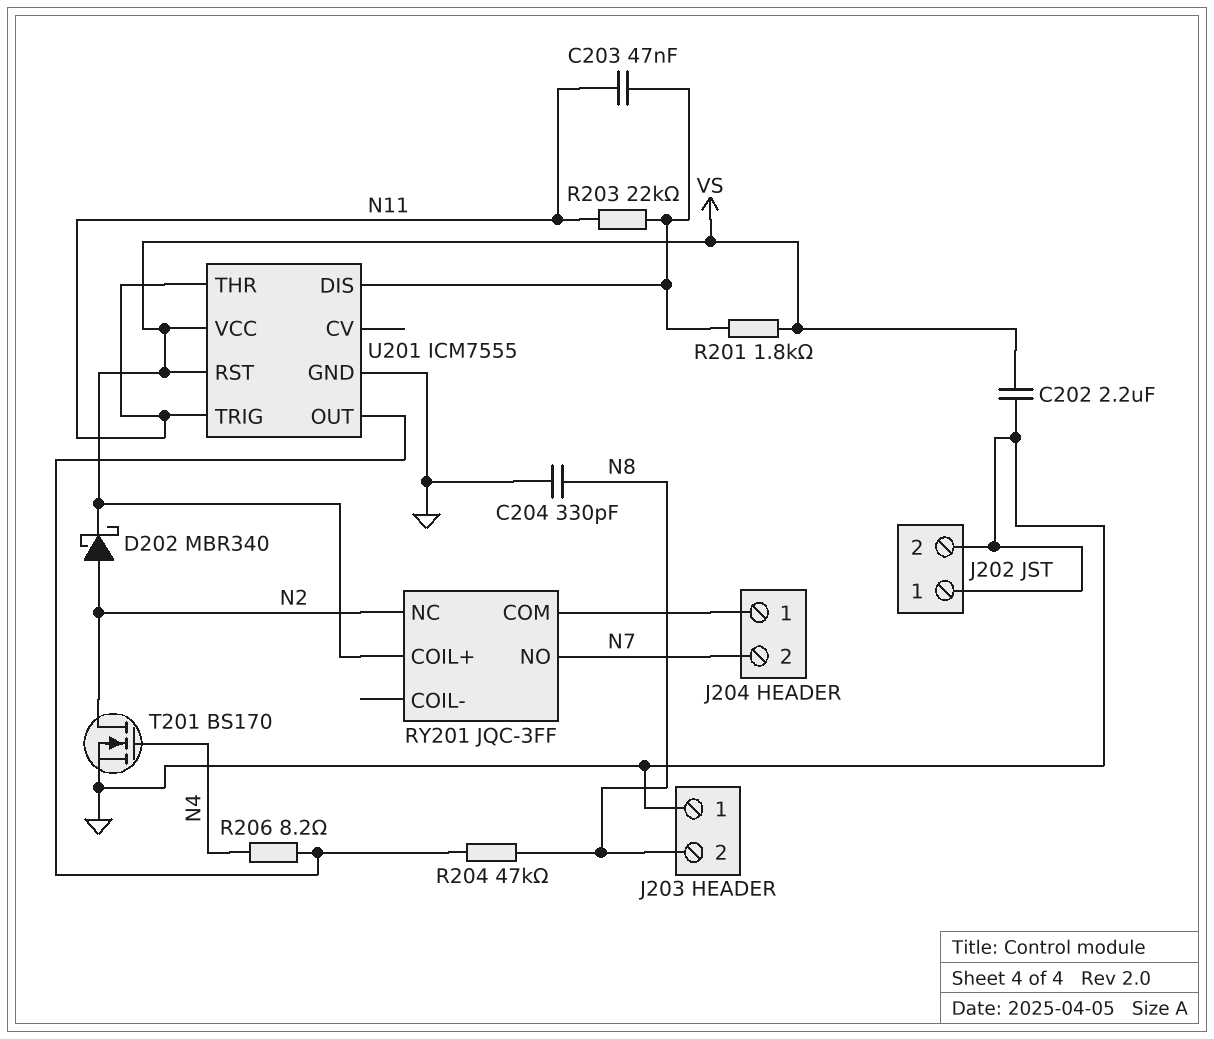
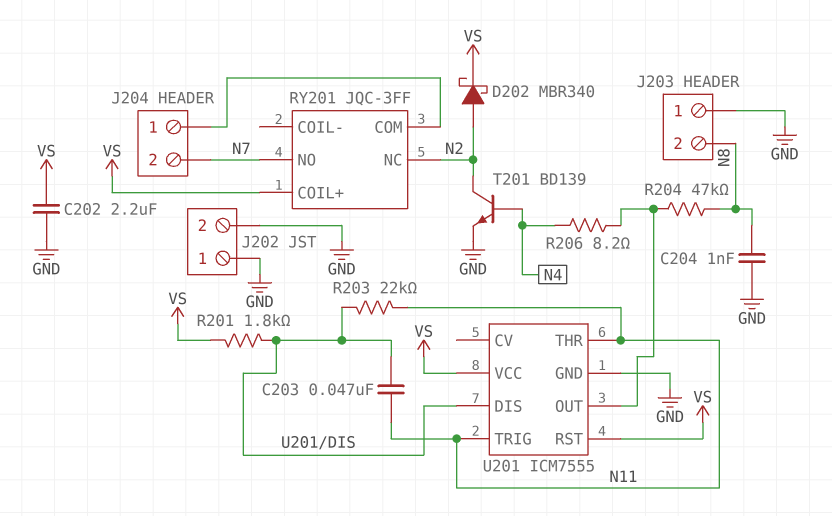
C204: 330pF (GND, N8) -> 1nF (GND, N8)
T201: NMOS BS170 (G N4, D N2, S GND) -> NPN BD139 (B N4, C N2, E GND)

